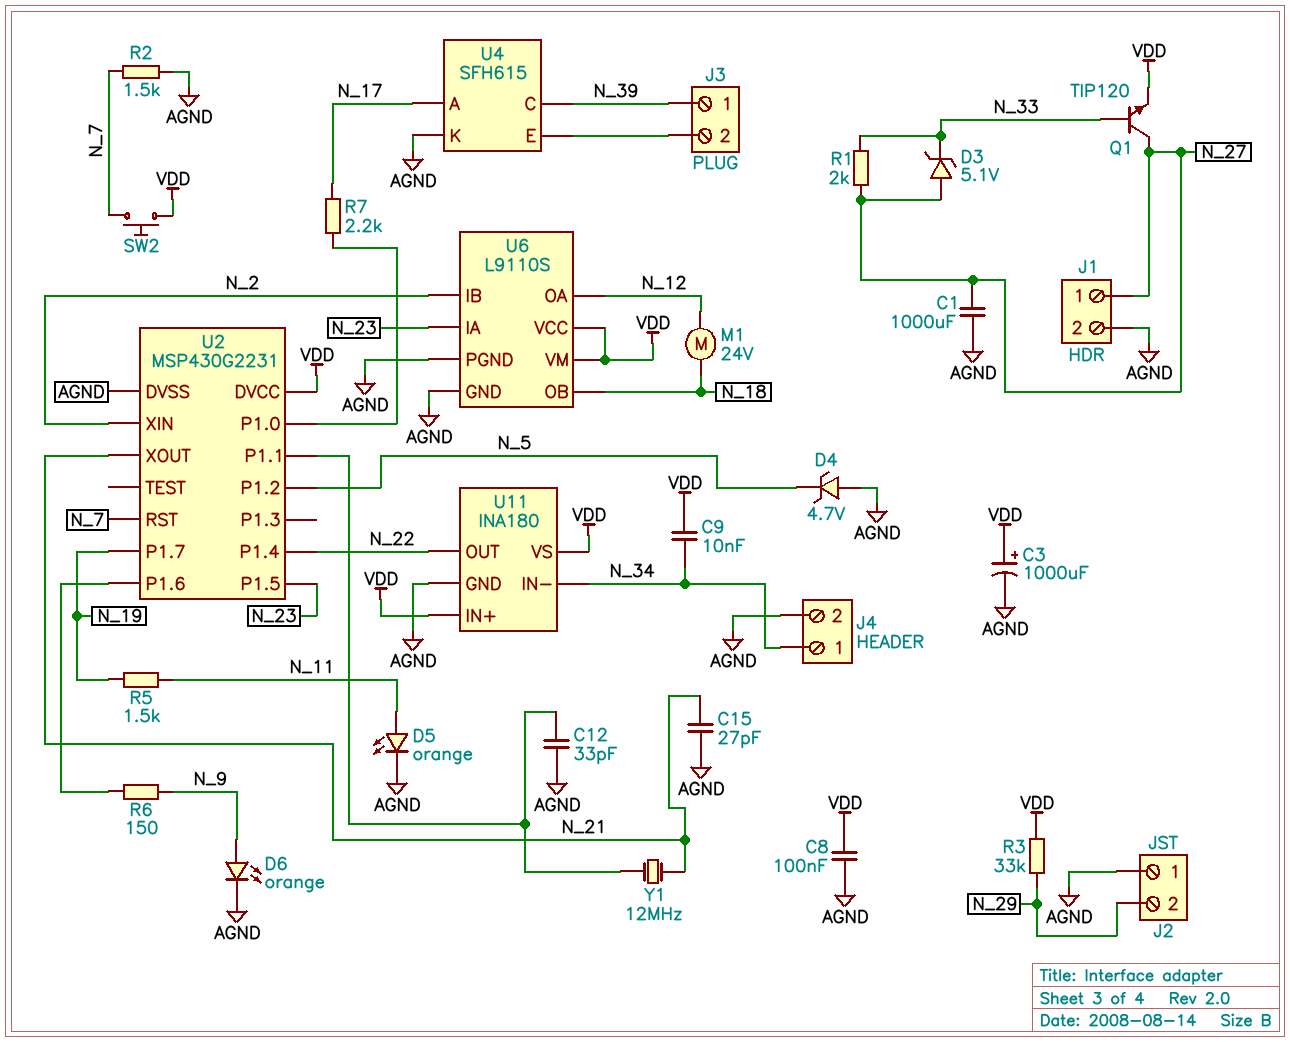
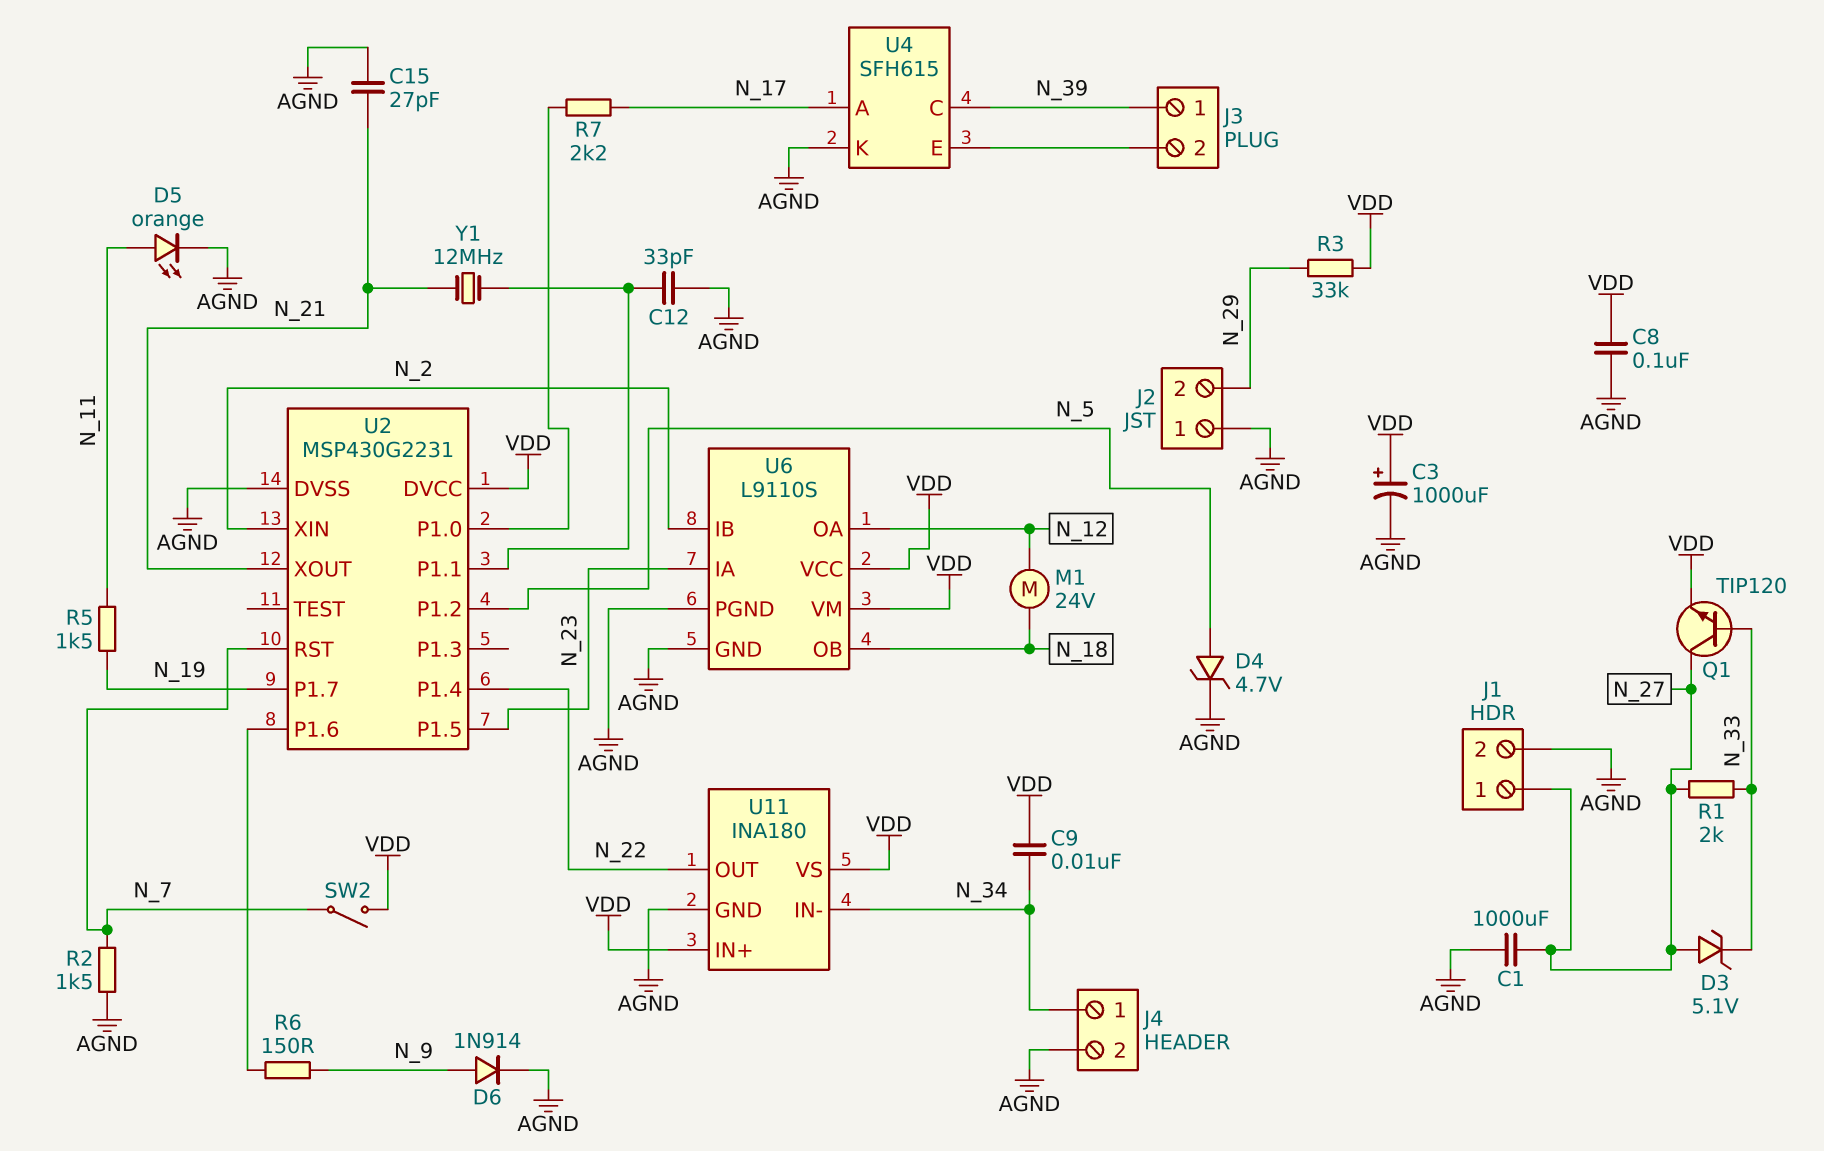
D4: zener 4.7V (A AGND, K N_5) -> zener 4.7V (A N_5, K AGND)
D6: LED orange (A N_9, K AGND) -> diode 1N914 (A N_9, K AGND)
SW2: button (N_7, VDD) -> switch (N_7, VDD)

